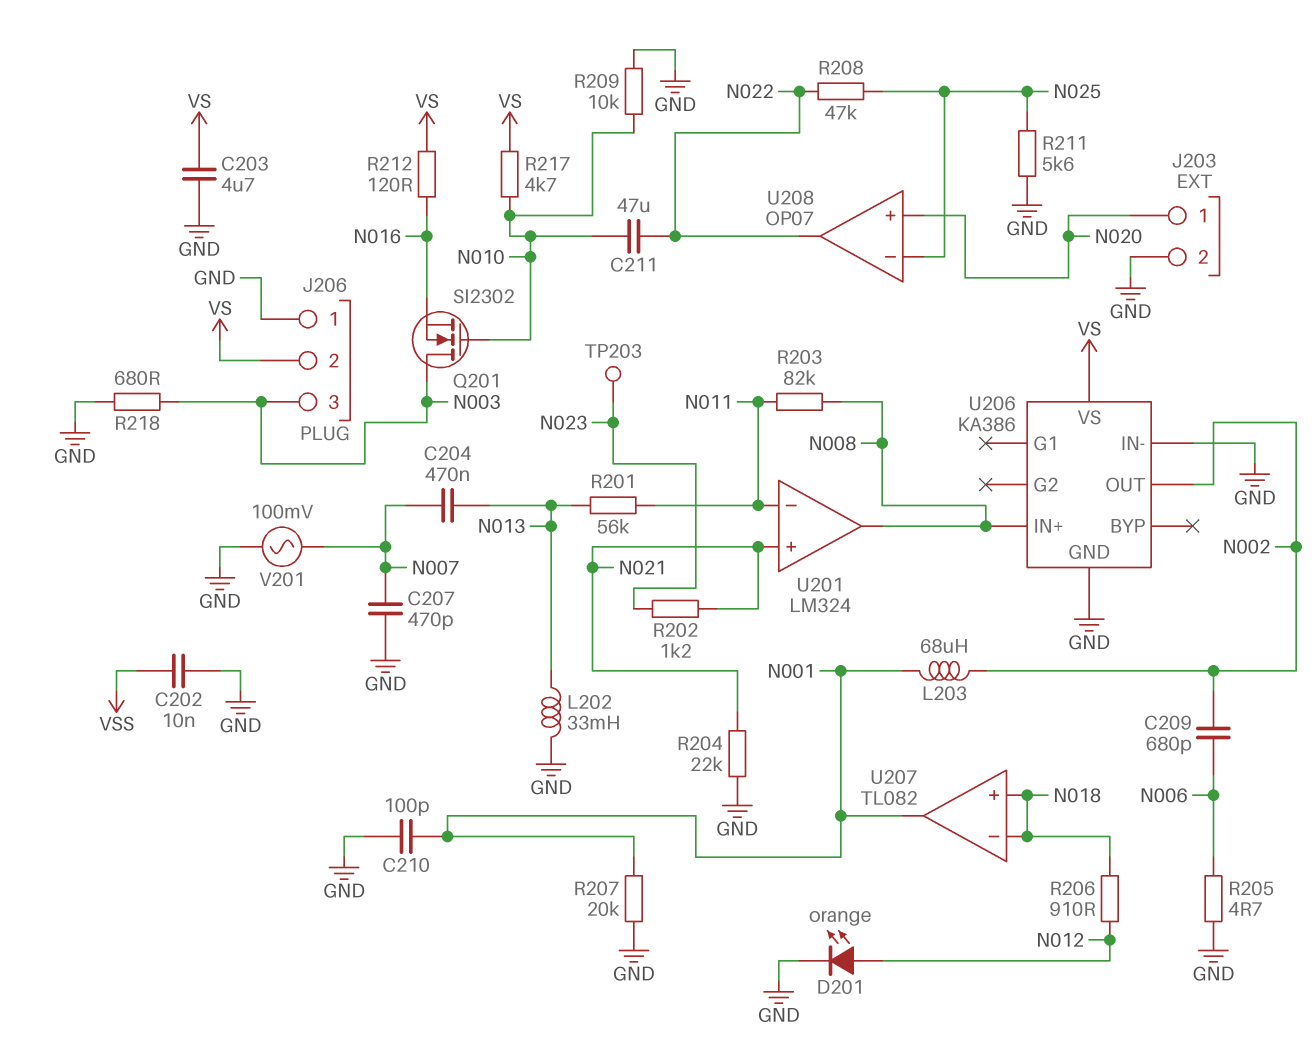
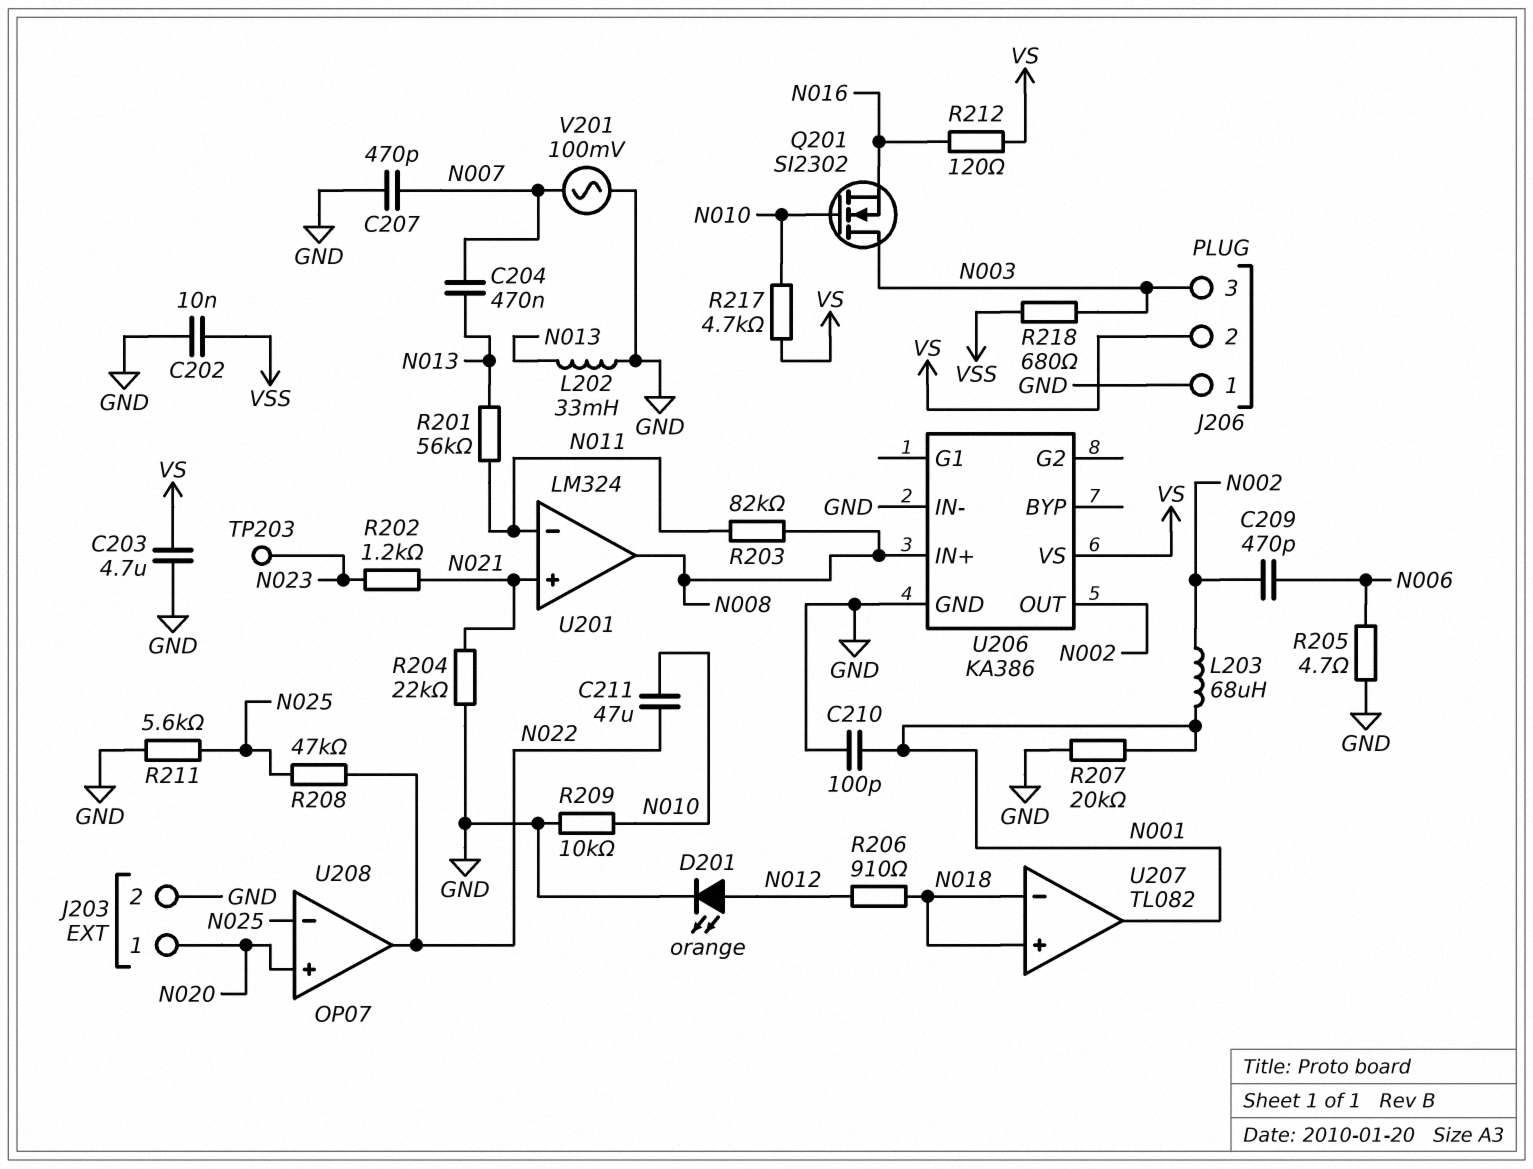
C209: 680pF (N002, N006) -> 470pF (N002, N006)
R218: 680 (GND, N003) -> 680 (N003, VSS)

